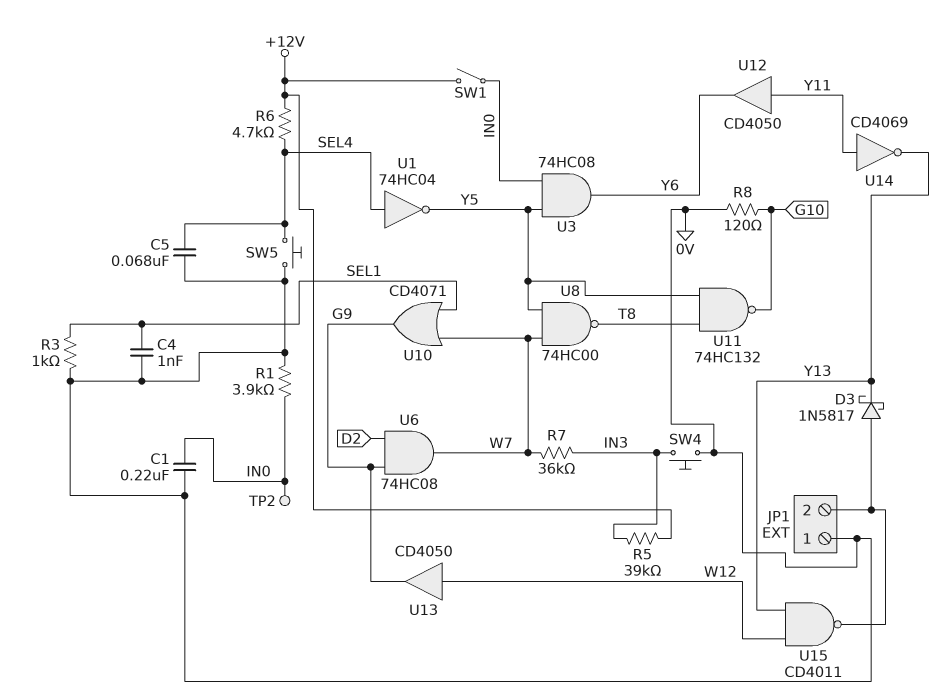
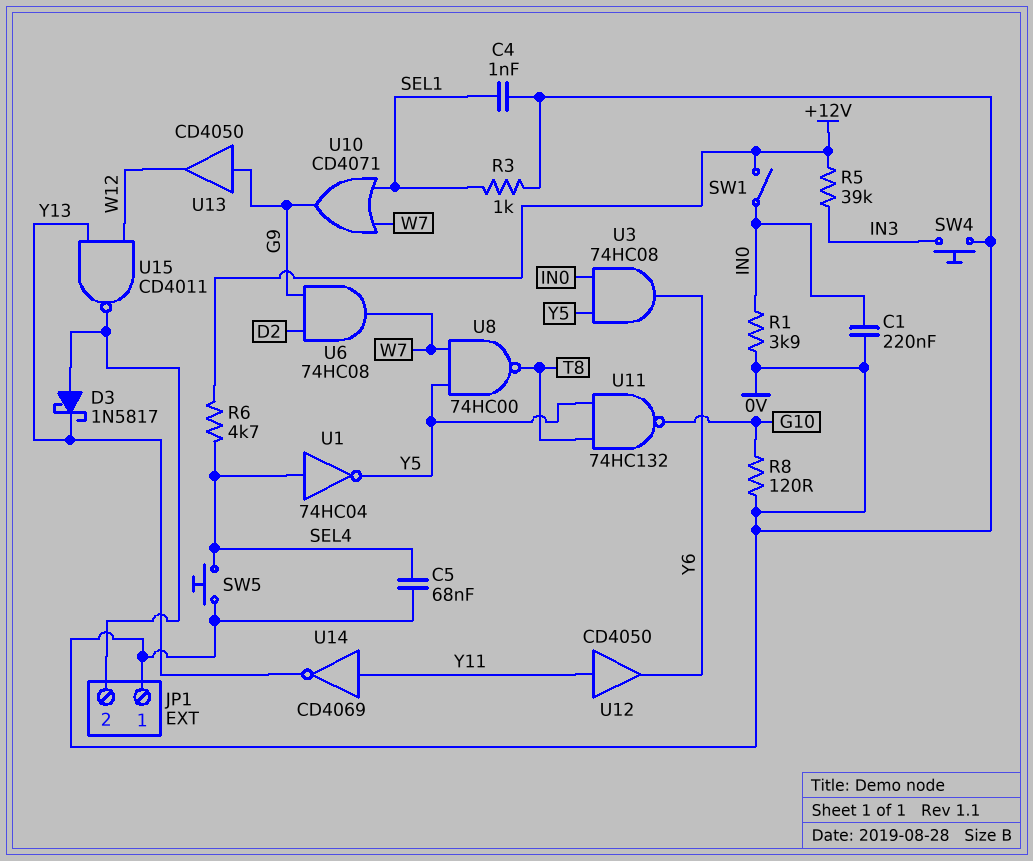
R7: 36k (IN3, W7) -> none
TP2: test point (IN0) -> none
U13: buffer CD4050 (in W12, out G9) -> buffer CD4050 (in G9, out W12)

